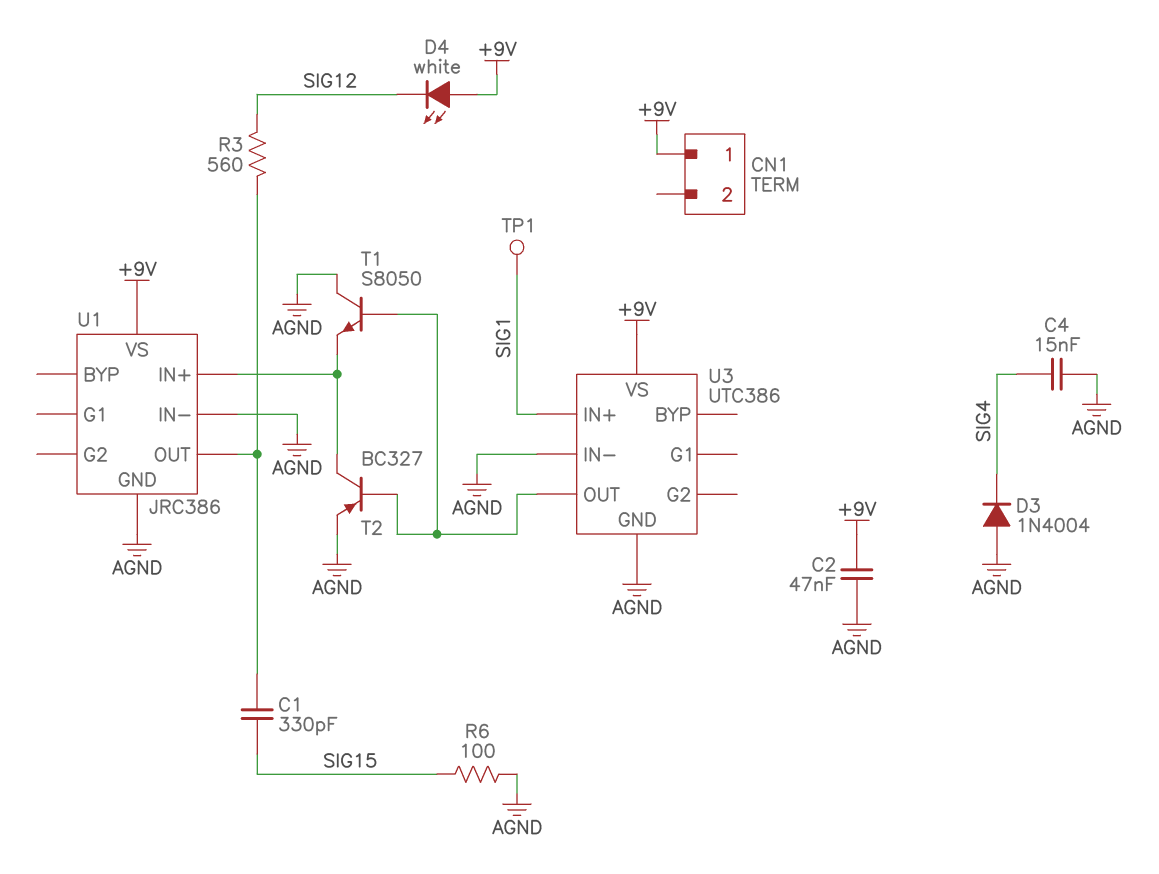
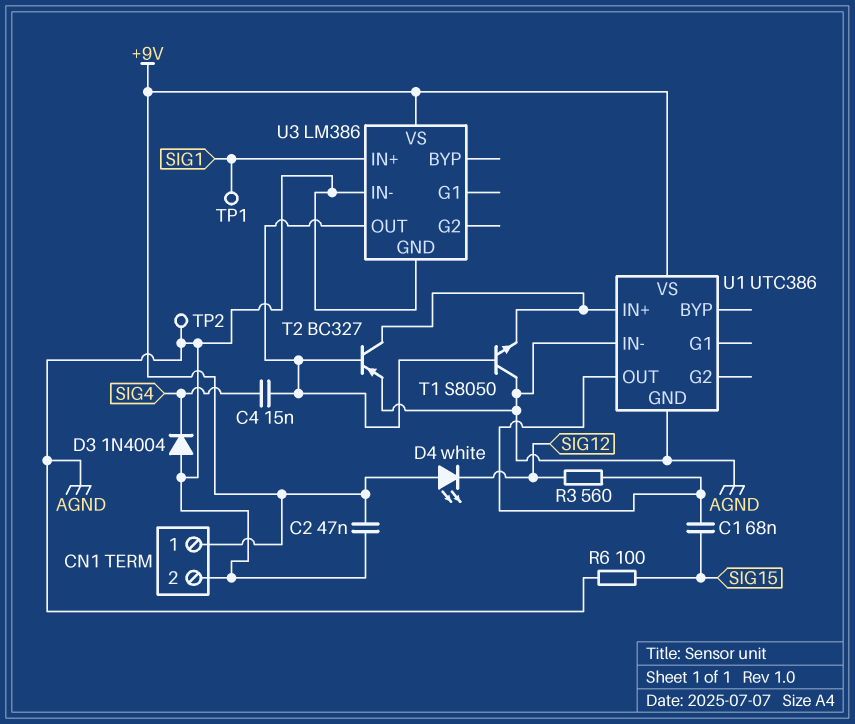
C1: 330pF (SIG15, U1/OUT) -> 68nF (SIG15, U1/OUT)
C4: 15nF (AGND, SIG4) -> 15nF (SIG4, U3/OUT)
CN1 pin 2: none -> AGND
TP2: none -> test point (AGND)
U1: JRC386 -> UTC386
U3: UTC386 -> LM386

